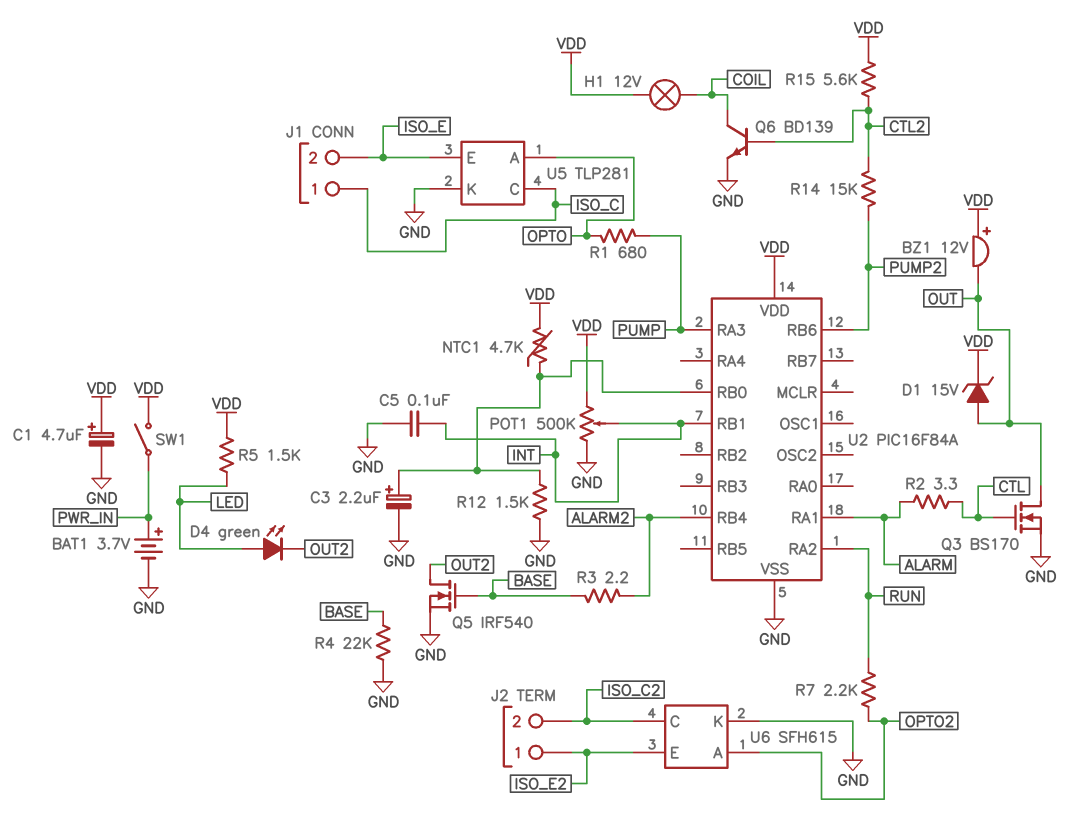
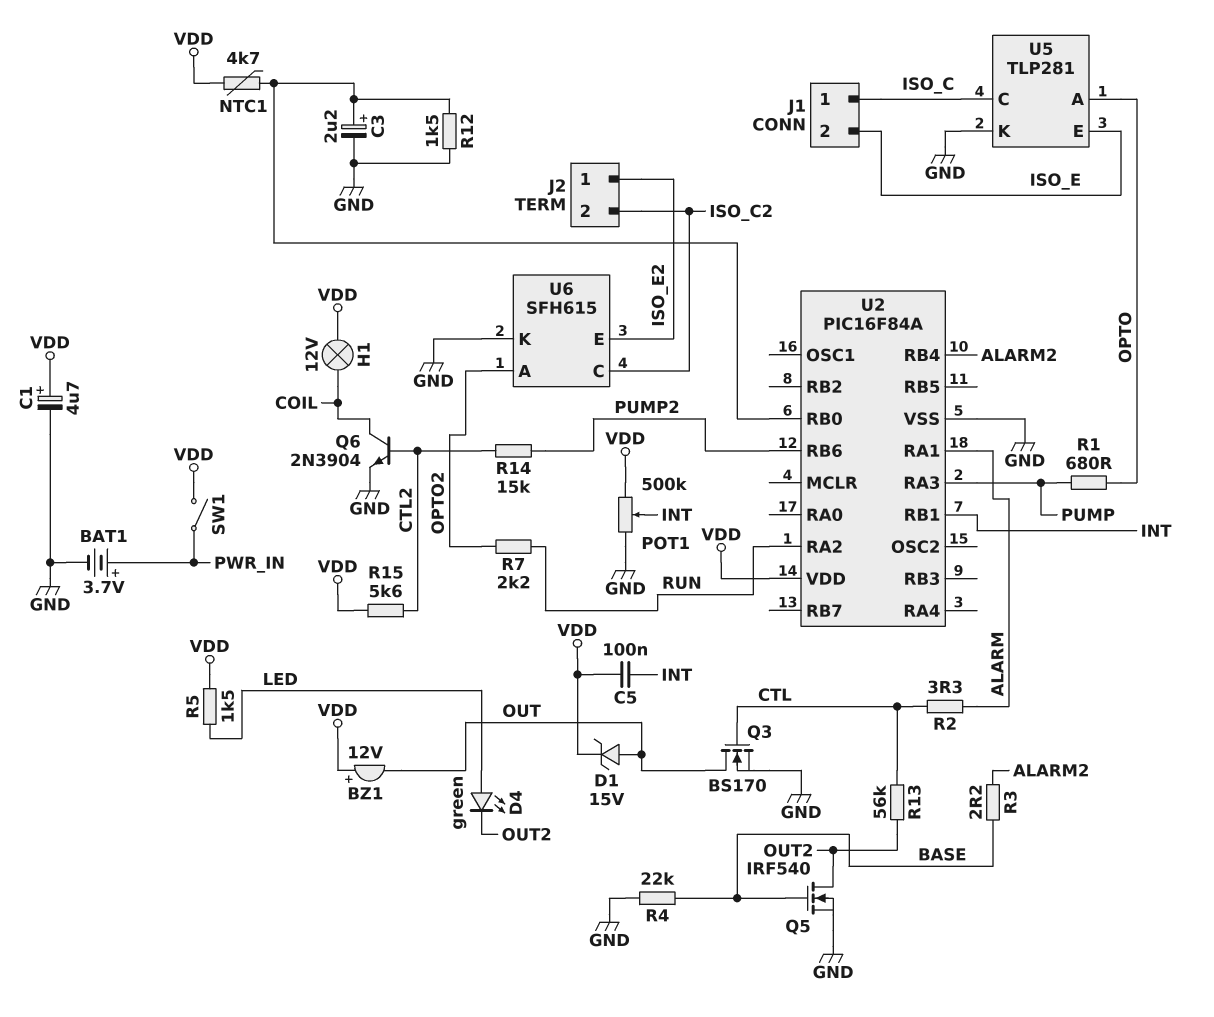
C5: 100nF (GND, INT) -> 100nF (INT, VDD)
Q6: NPN BD139 (B CTL2, C COIL, E GND) -> NPN 2N3904 (B CTL2, C COIL, E GND)
R13: none -> 56k (CTL, OUT2)

